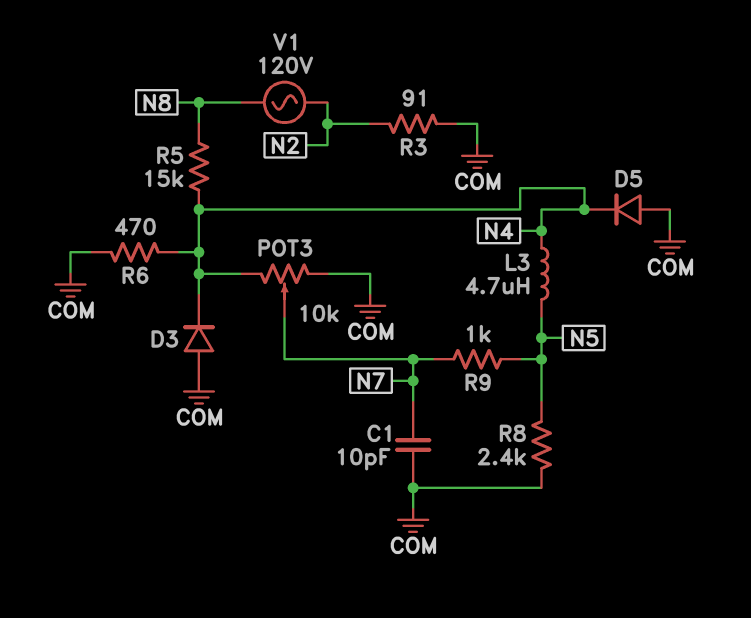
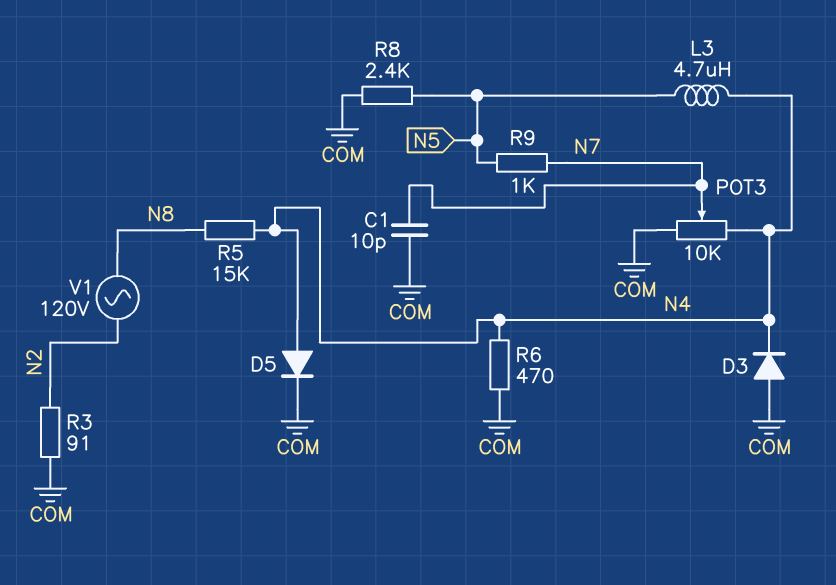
D5: diode (A COM, K N4) -> diode (A N4, K COM)

